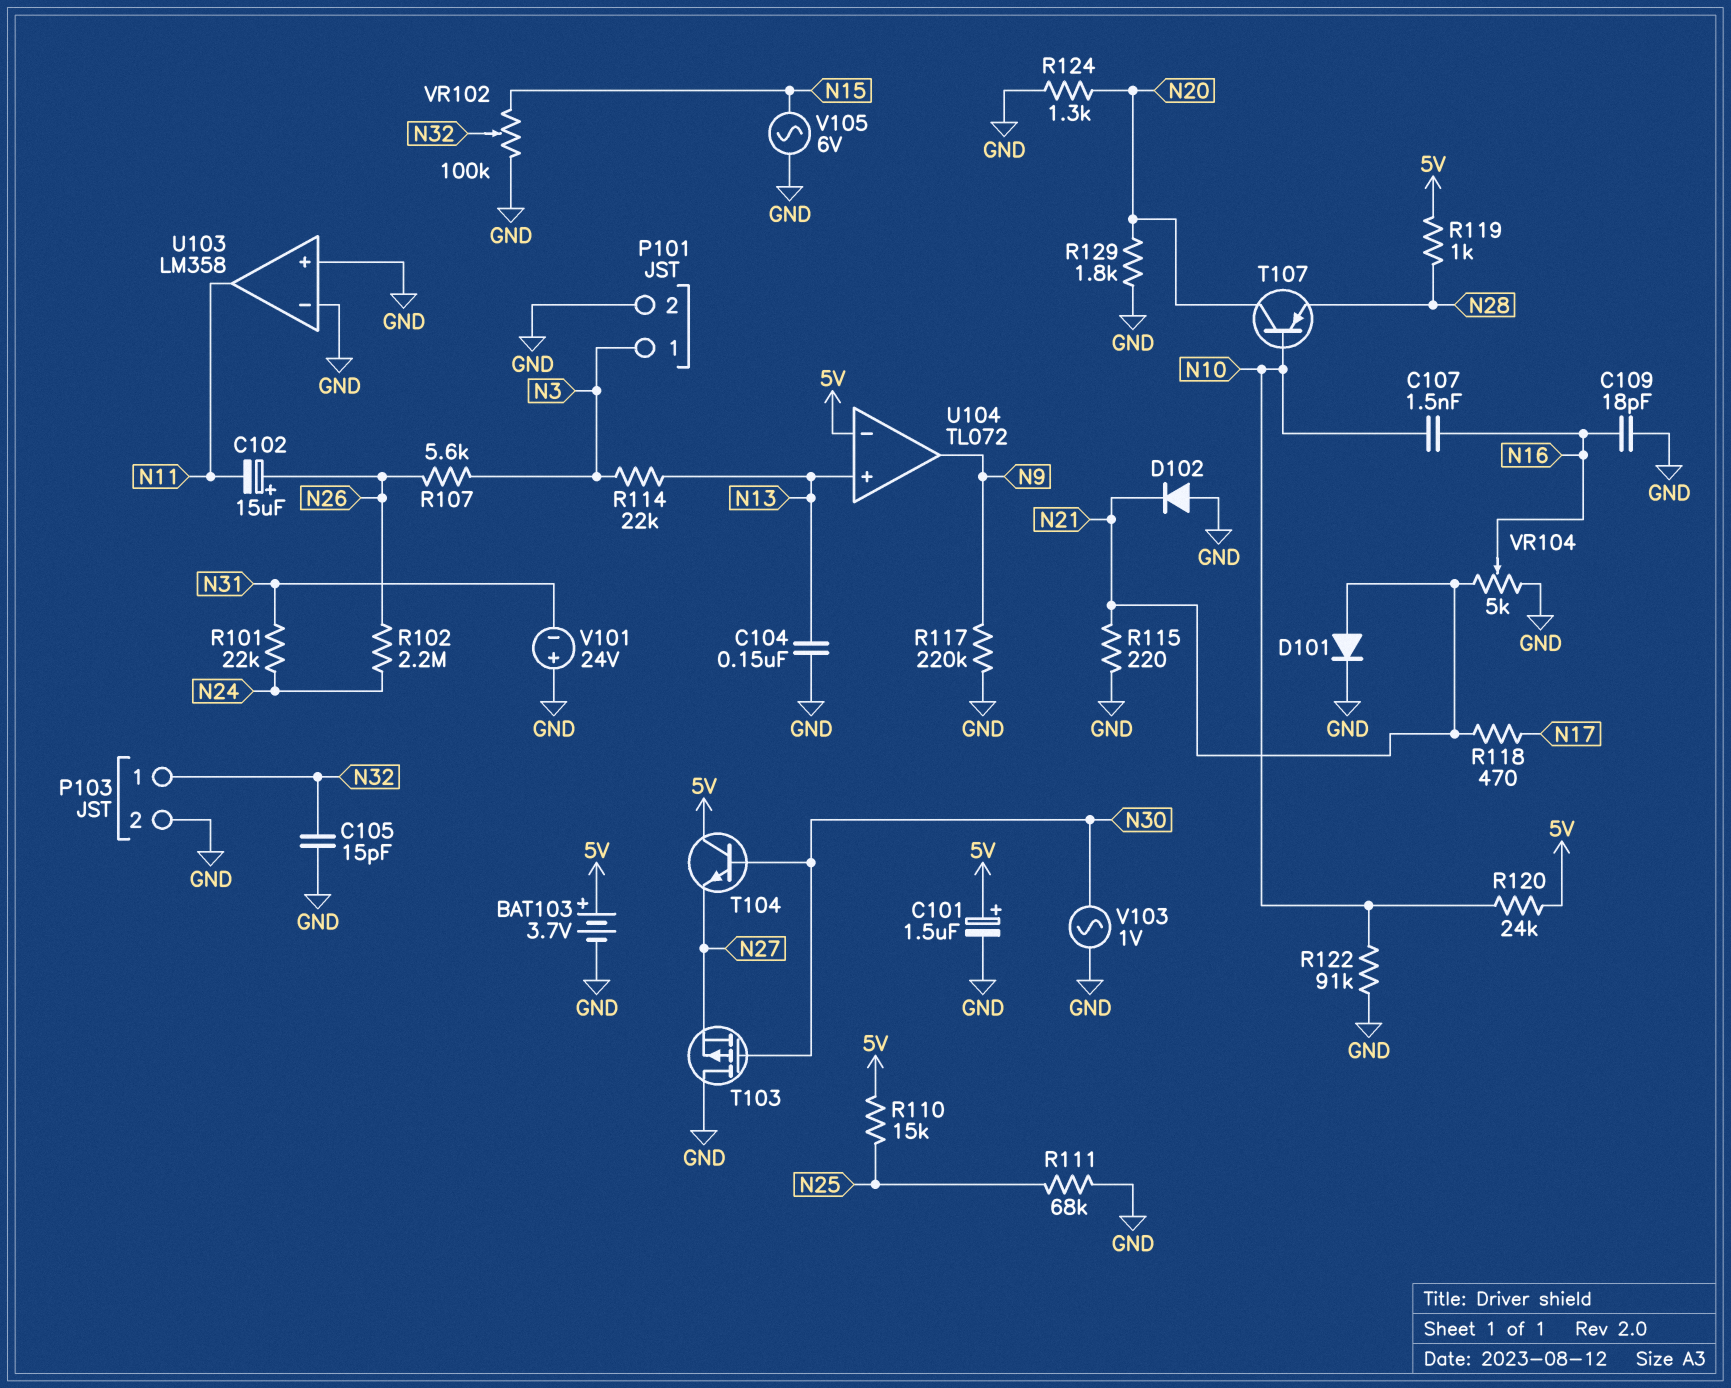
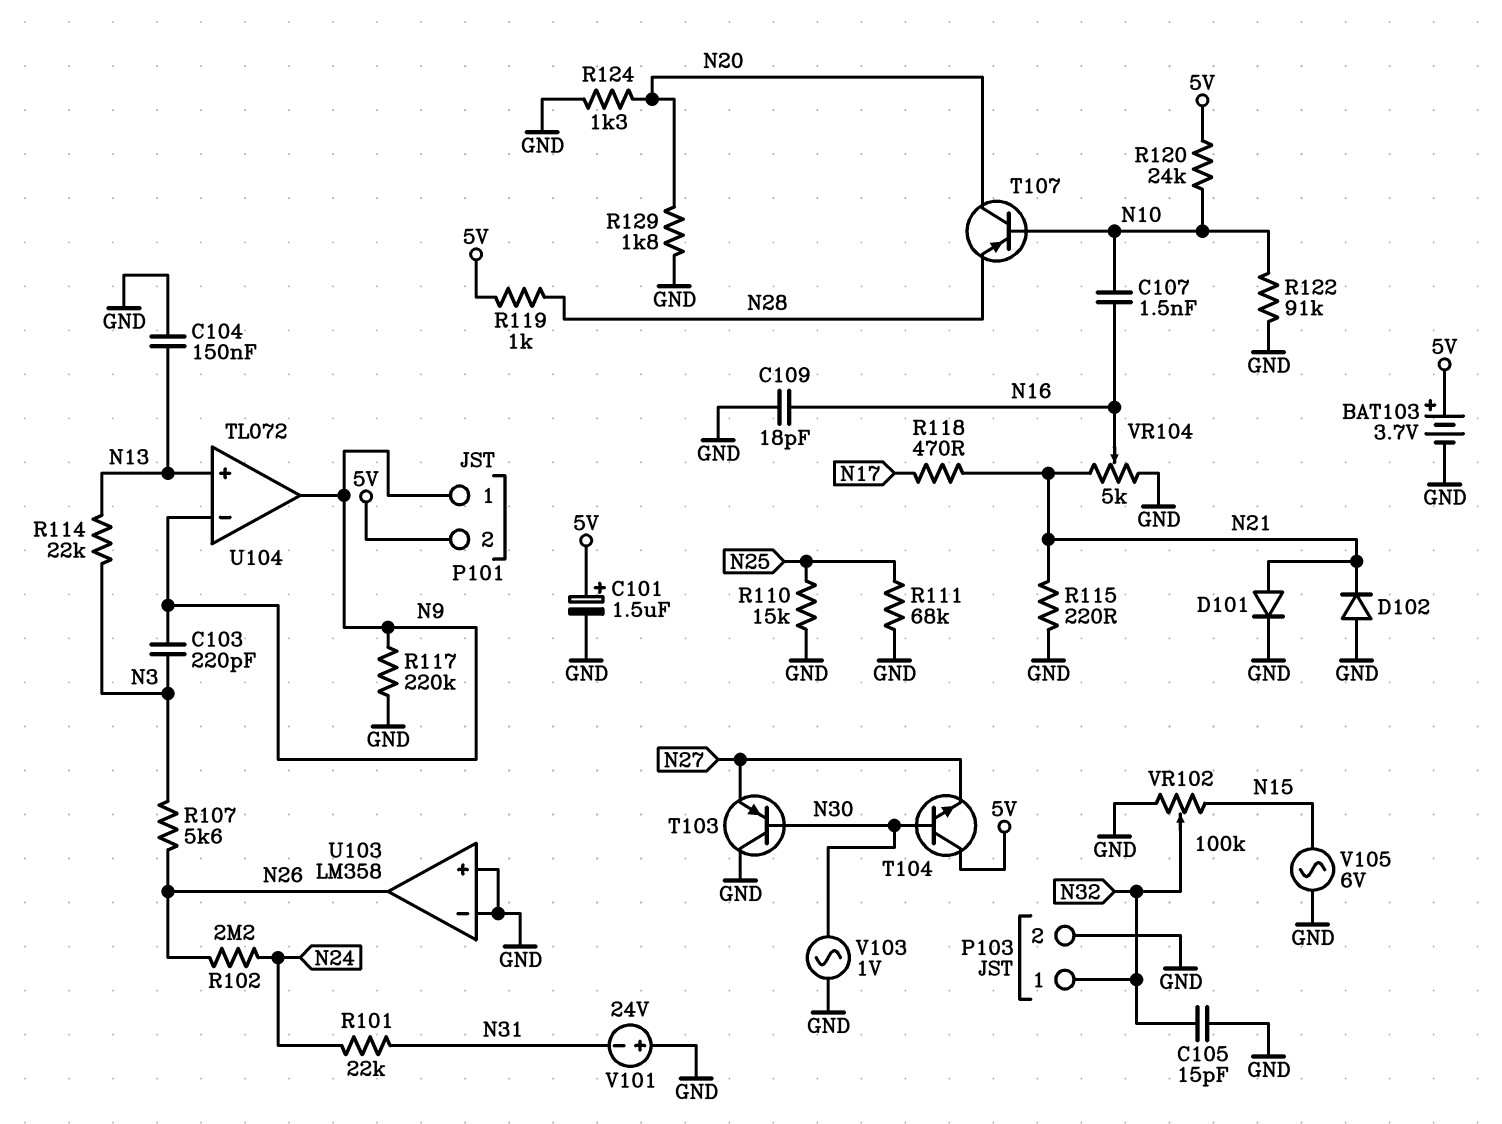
C102: 15uF (plus N26, minus N11) -> none
C103: none -> 220pF (N3, N9)
P101 pin 1: N3 -> N9
P101 pin 2: GND -> 5V
R110: 15k (5V, N25) -> 15k (GND, N25)
T103: PMOS (G N30, D GND, S N27) -> PNP (B N30, C GND, E N27)
U103 pin out: N11 -> N26
U104 pin in-: 5V -> N9

